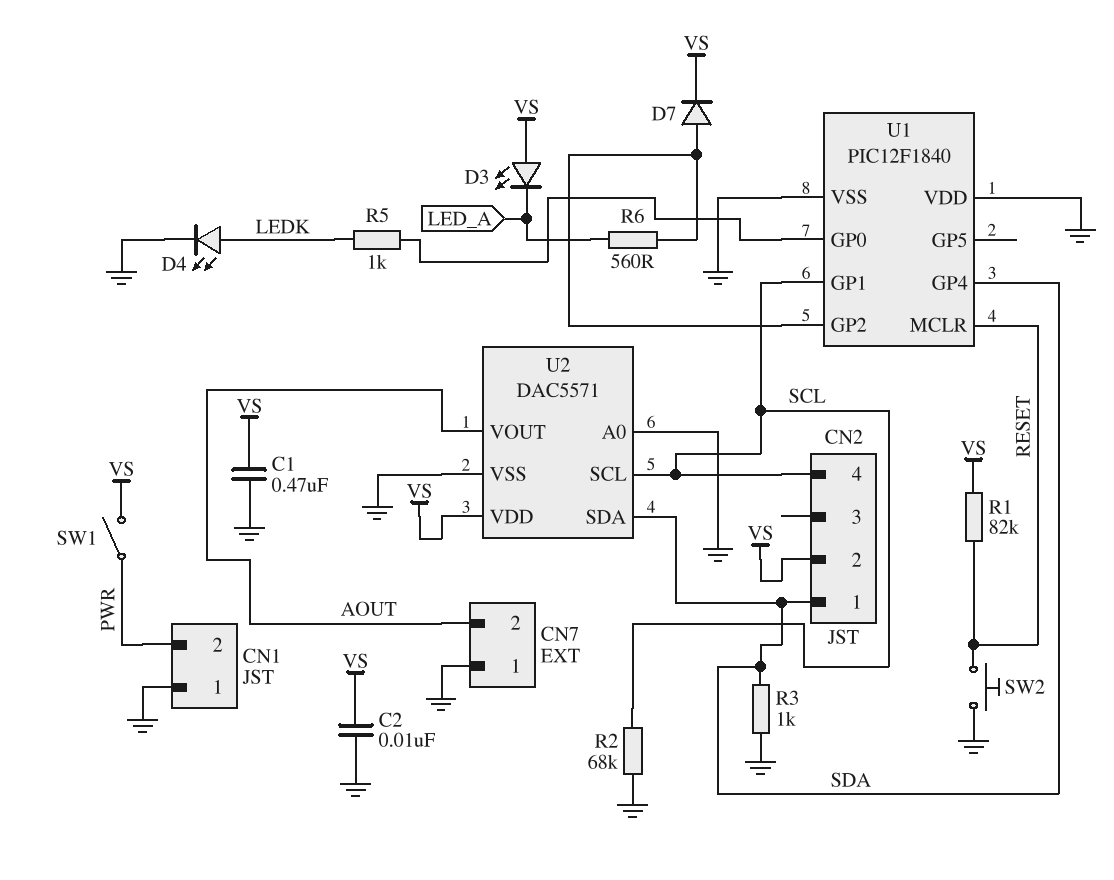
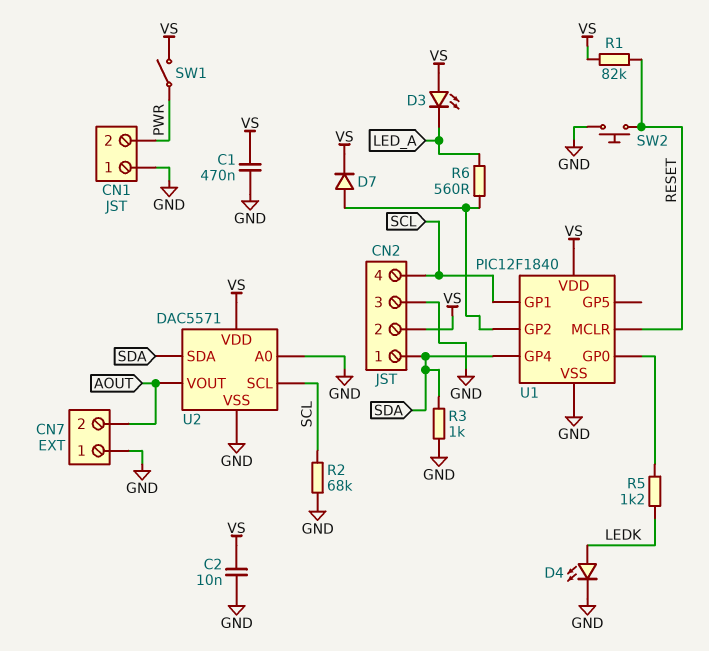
CN2 pin 3: none -> GND
R5: 1k (LEDK, U1/GP0) -> 1.2k (LEDK, U1/GP0)
U1 pin VDD: GND -> VS

